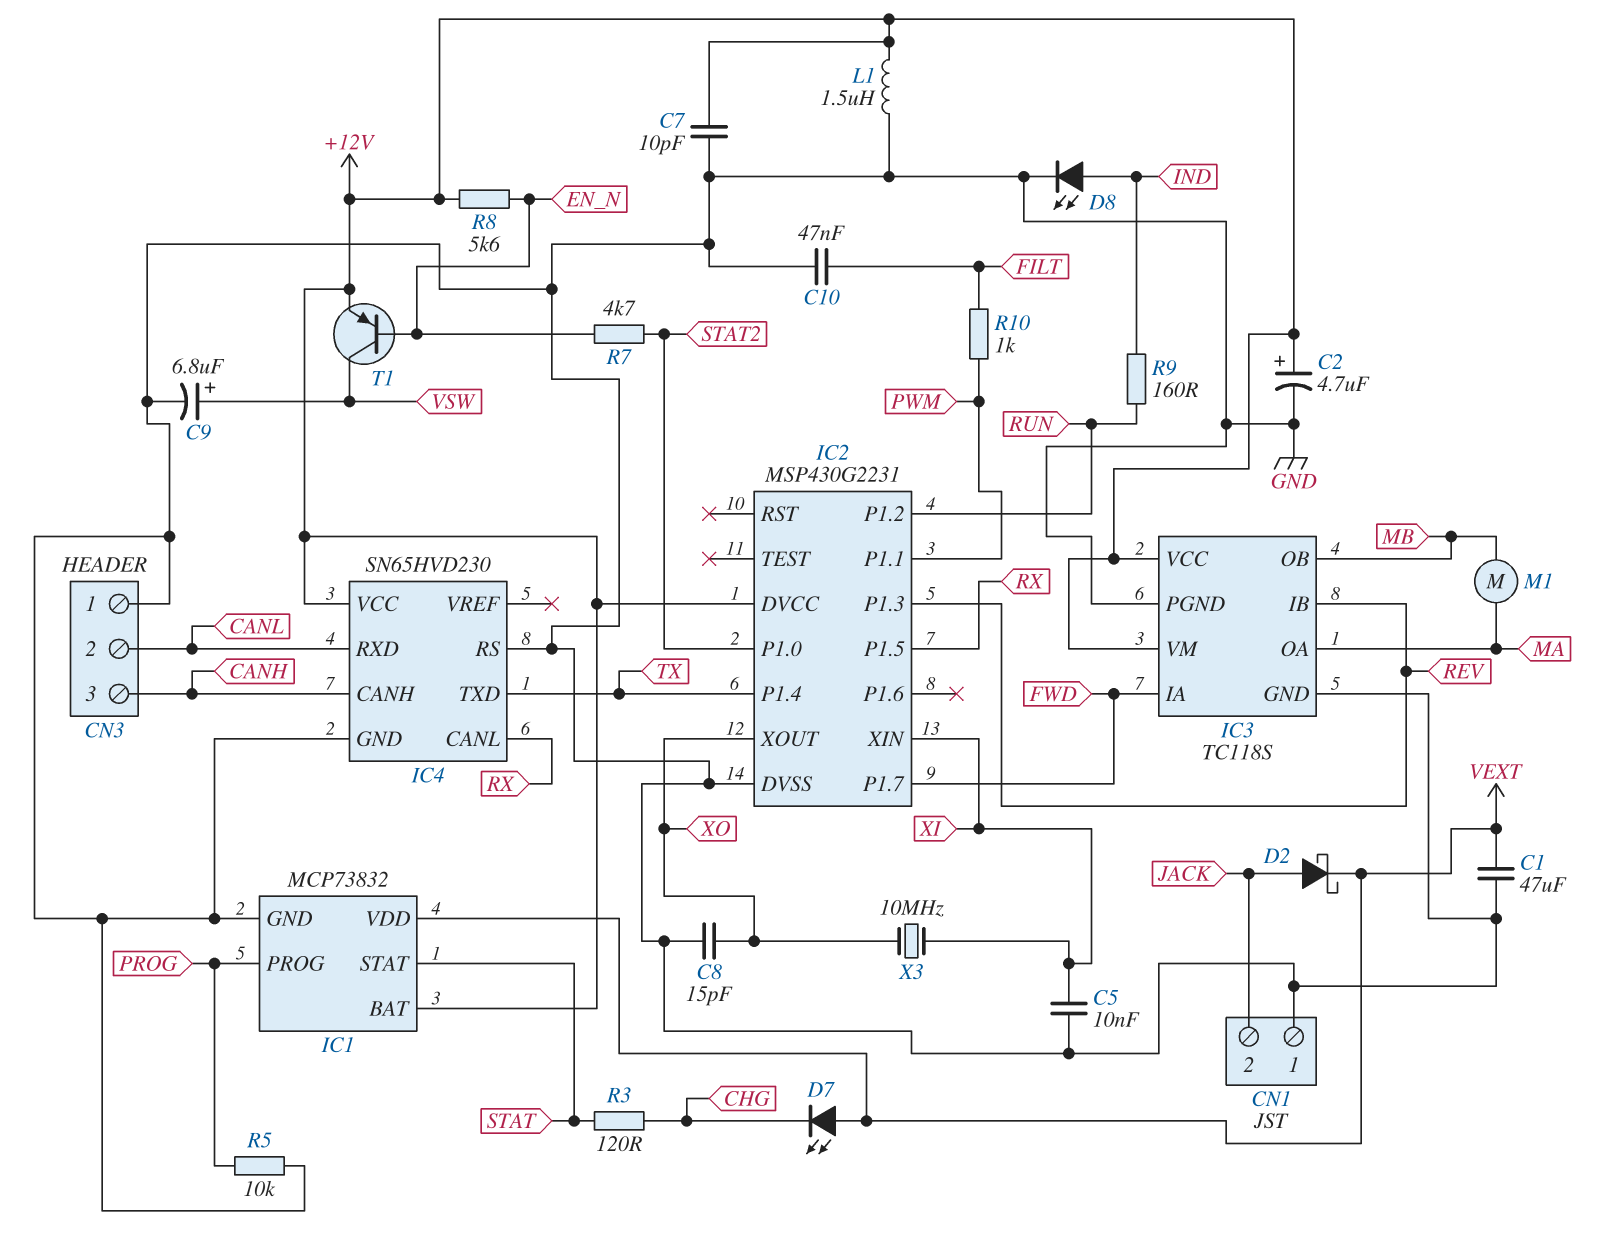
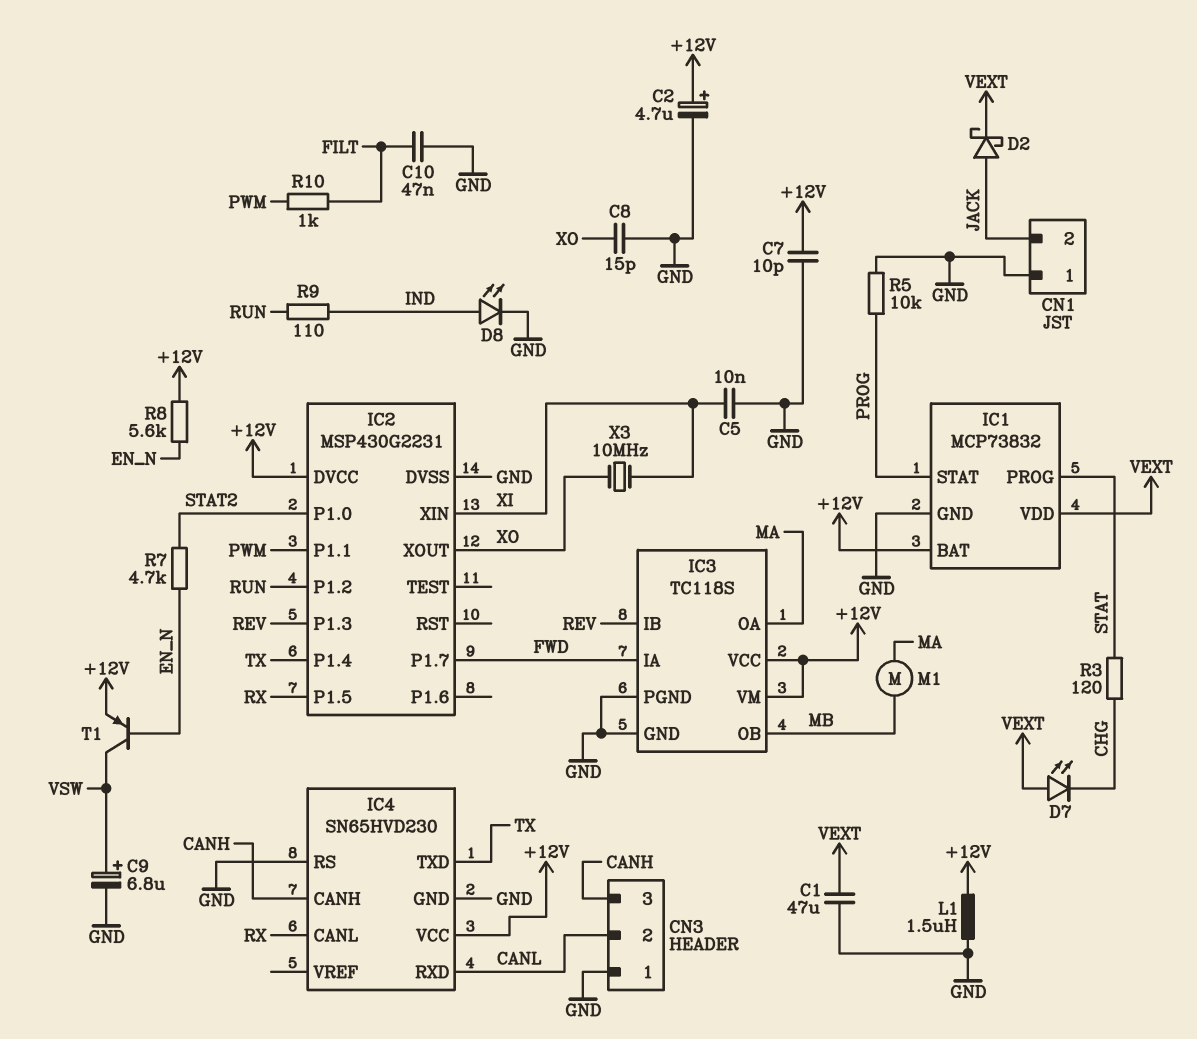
IC1 pin PROG: PROG -> STAT
IC1 pin STAT: STAT -> PROG
R9: 160 (IND, RUN) -> 110 (IND, RUN)

